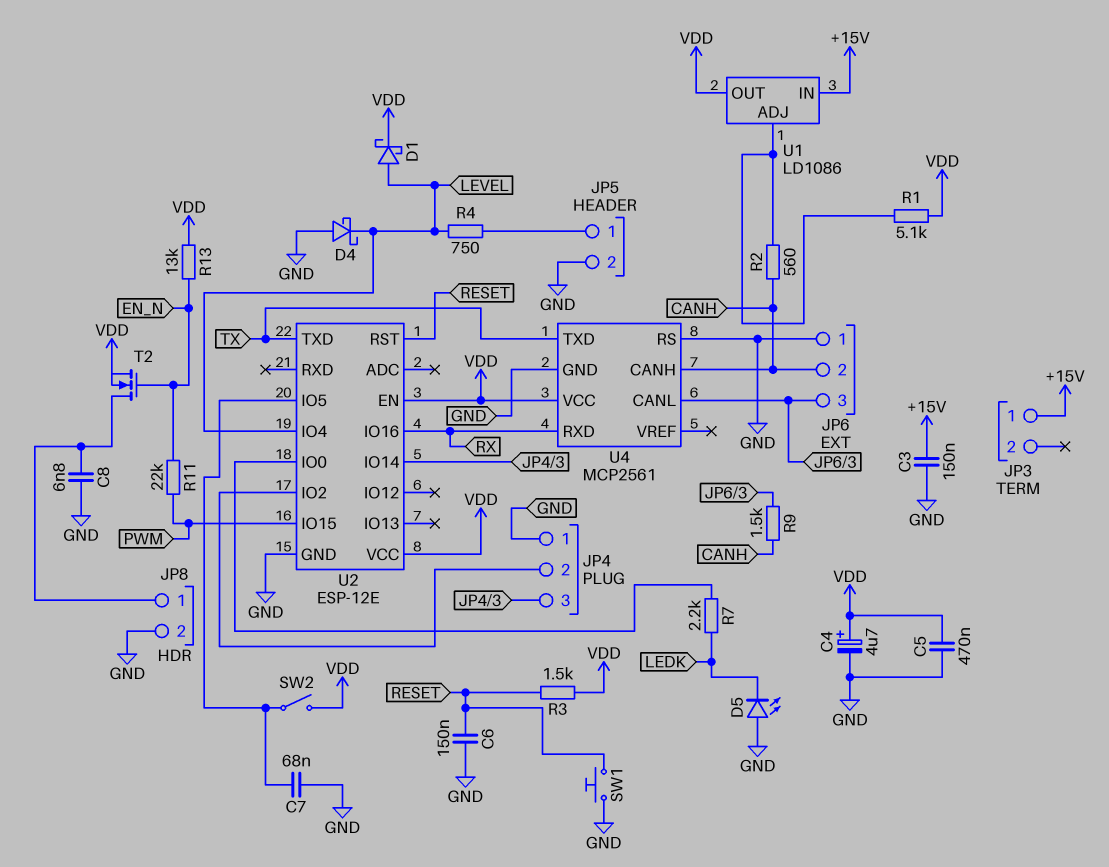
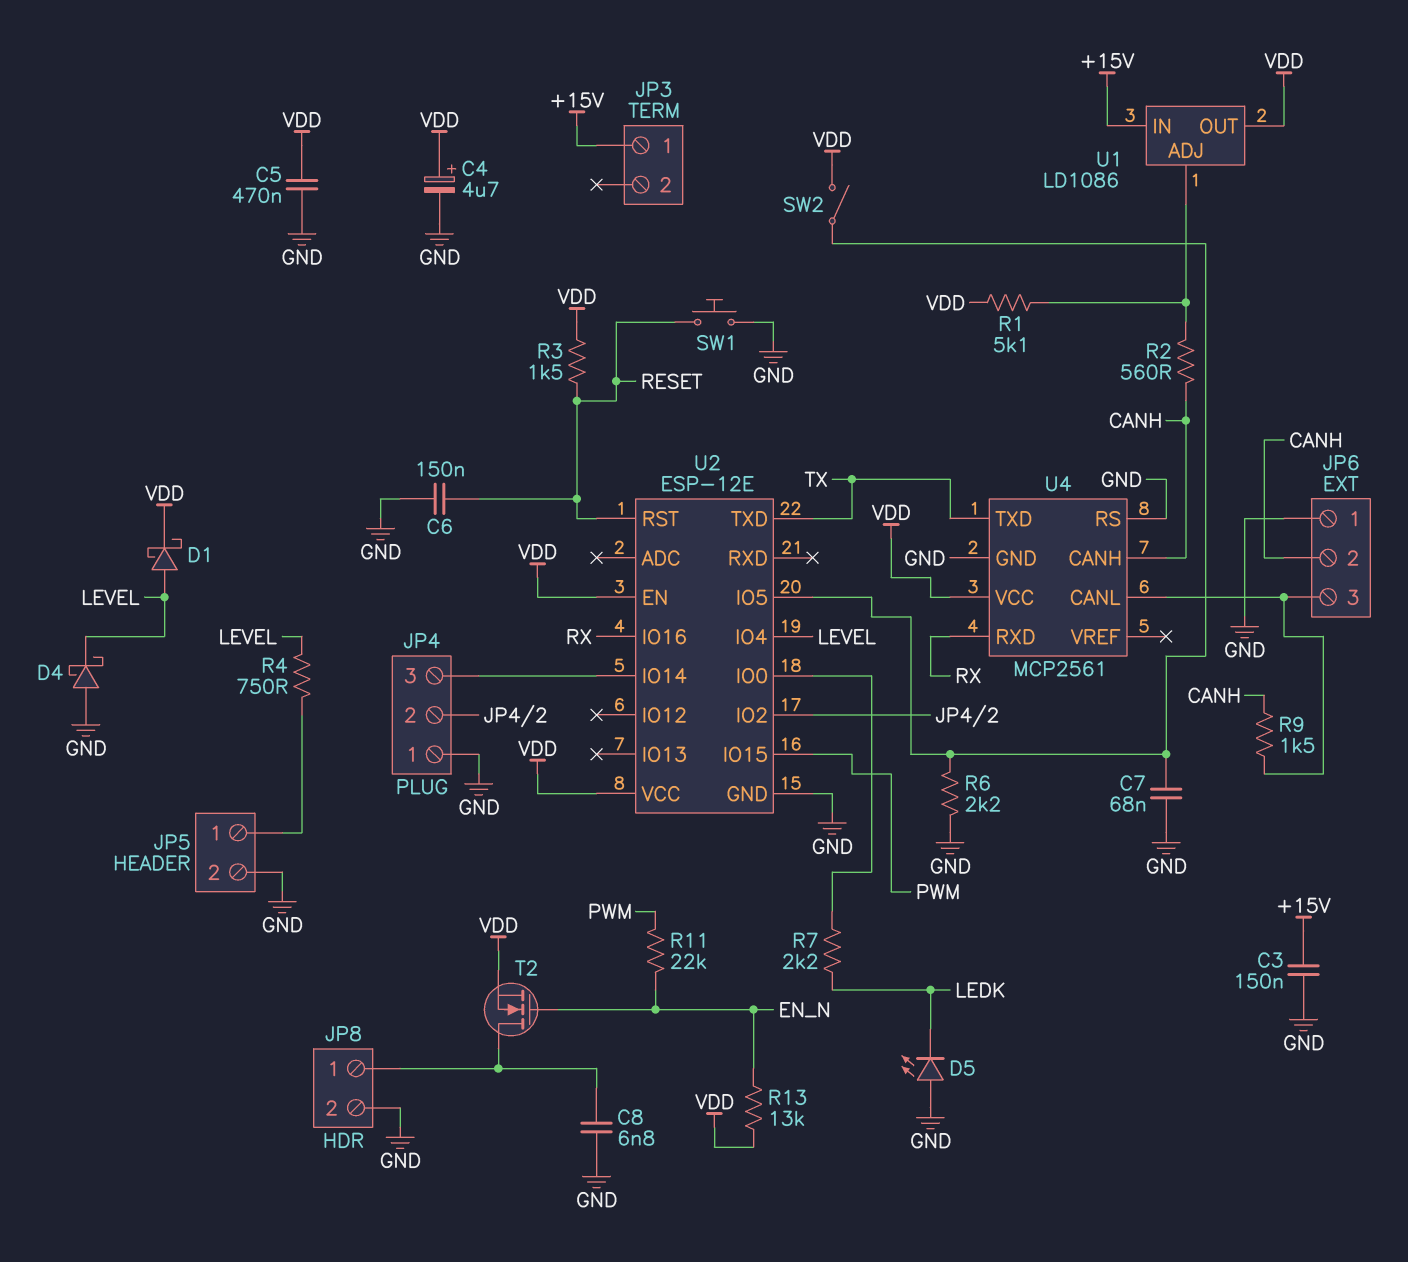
R6: none -> 2.2k (GND, U2/IO5)

